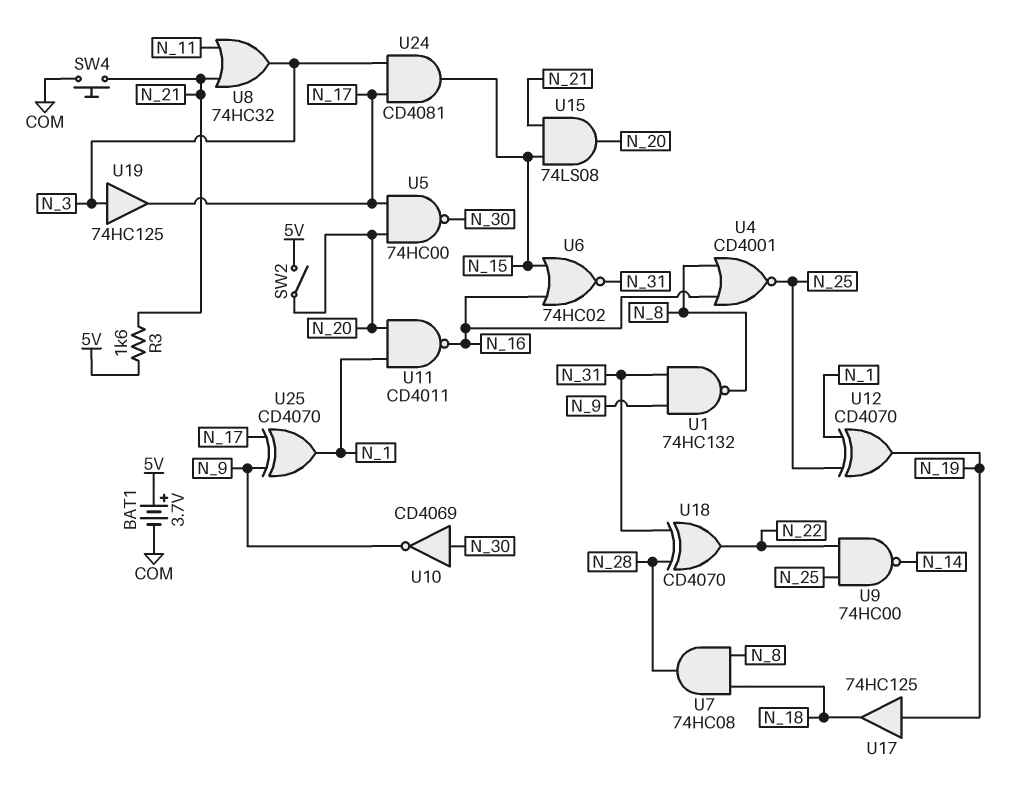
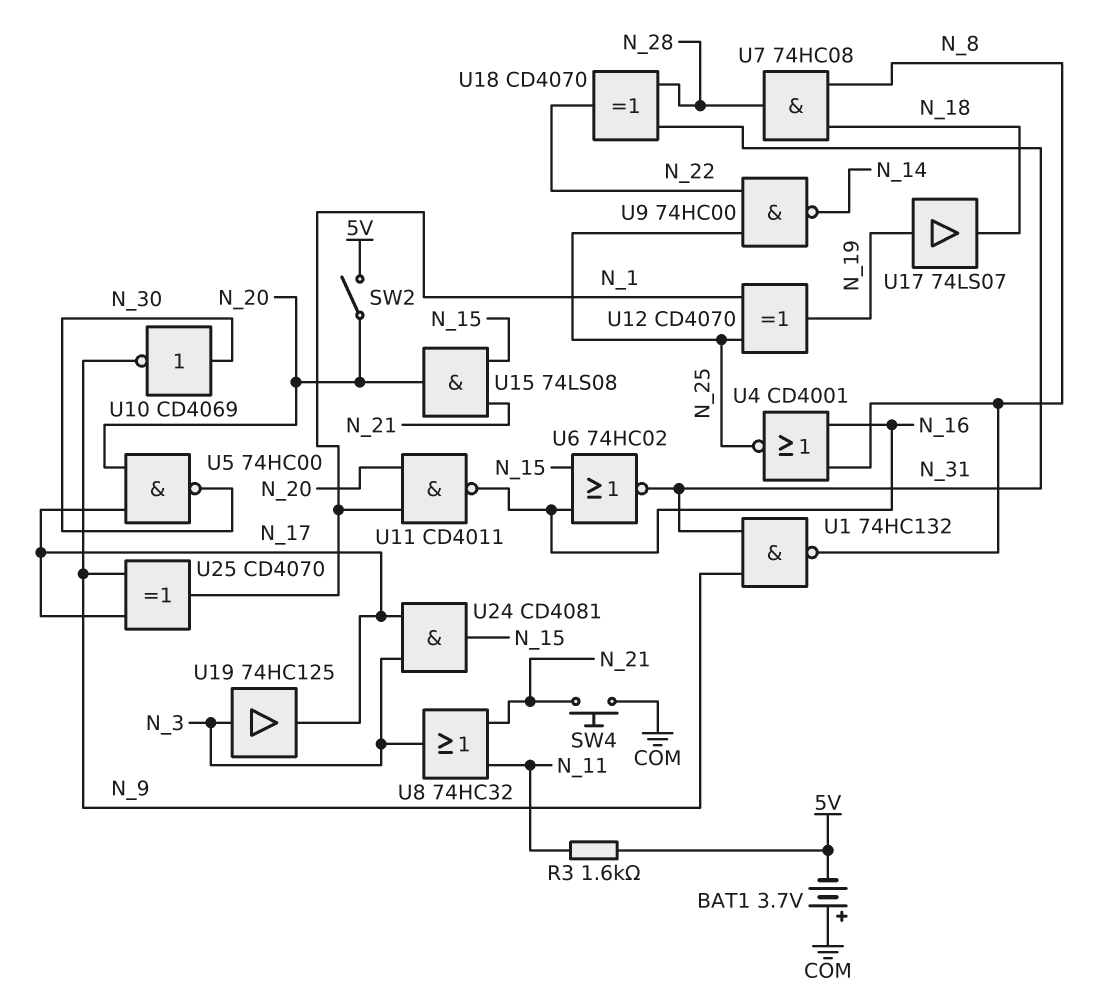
BAT1: 3.7V (plus 5V, minus COM) -> 3.7V (plus COM, minus 5V)
R3: 1.6k (5V, N_21) -> 1.6k (5V, N_11)
U17: buffer 74HC125 (in N_19, out N_18) -> buffer 74LS07 (in N_19, out N_18)

